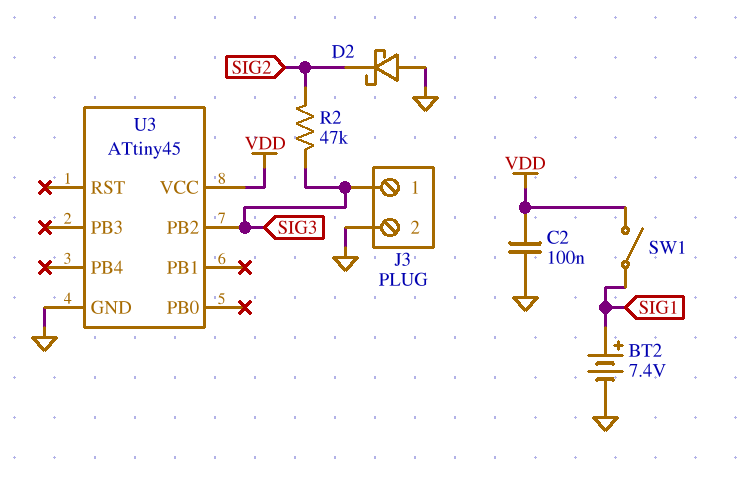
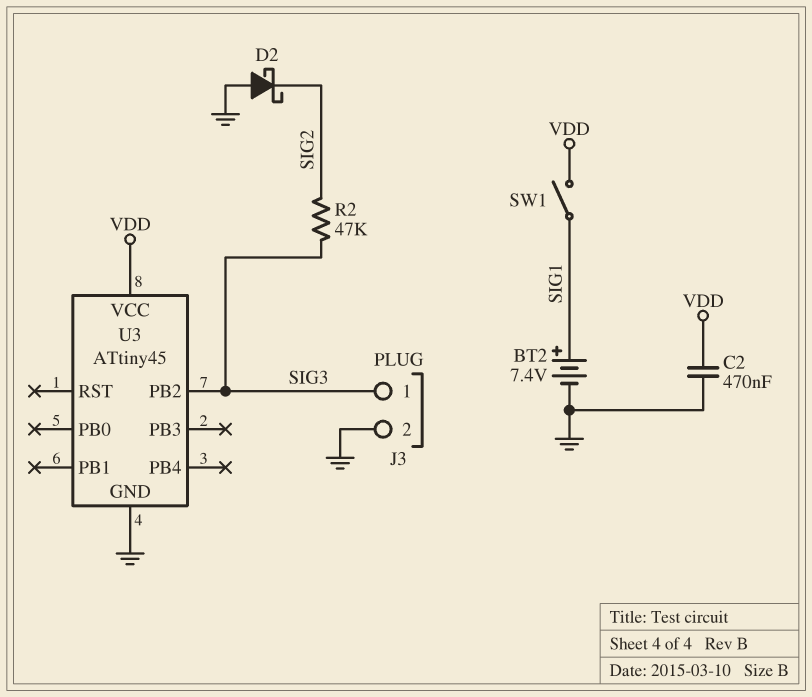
C2: 100nF (GND, VDD) -> 470nF (GND, VDD)

